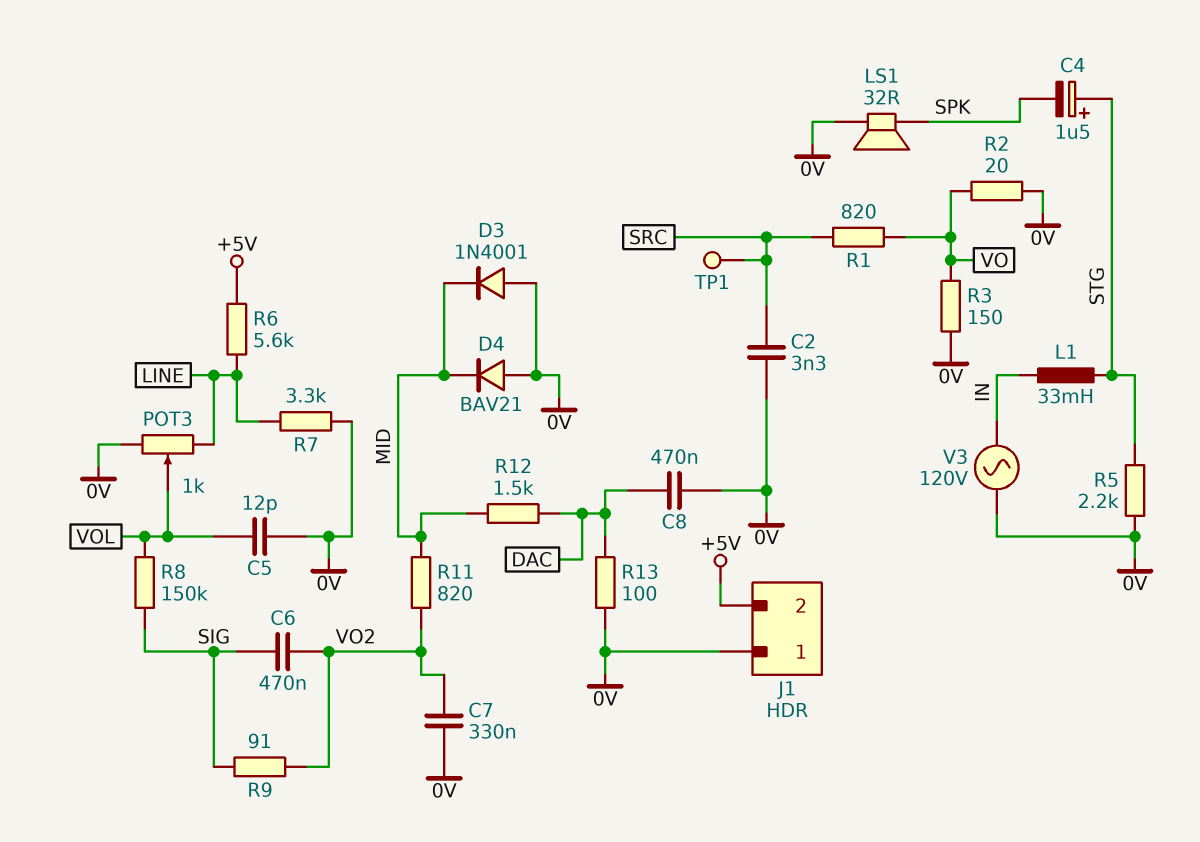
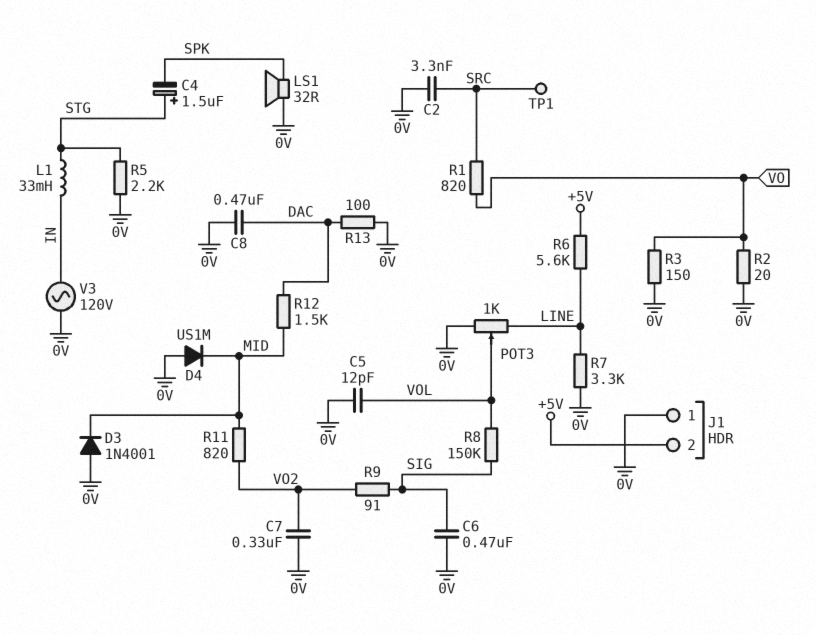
C6: 470nF (SIG, VO2) -> 470nF (0V, SIG)
D4: diode BAV21 (A 0V, K MID) -> diode US1M (A 0V, K MID)

